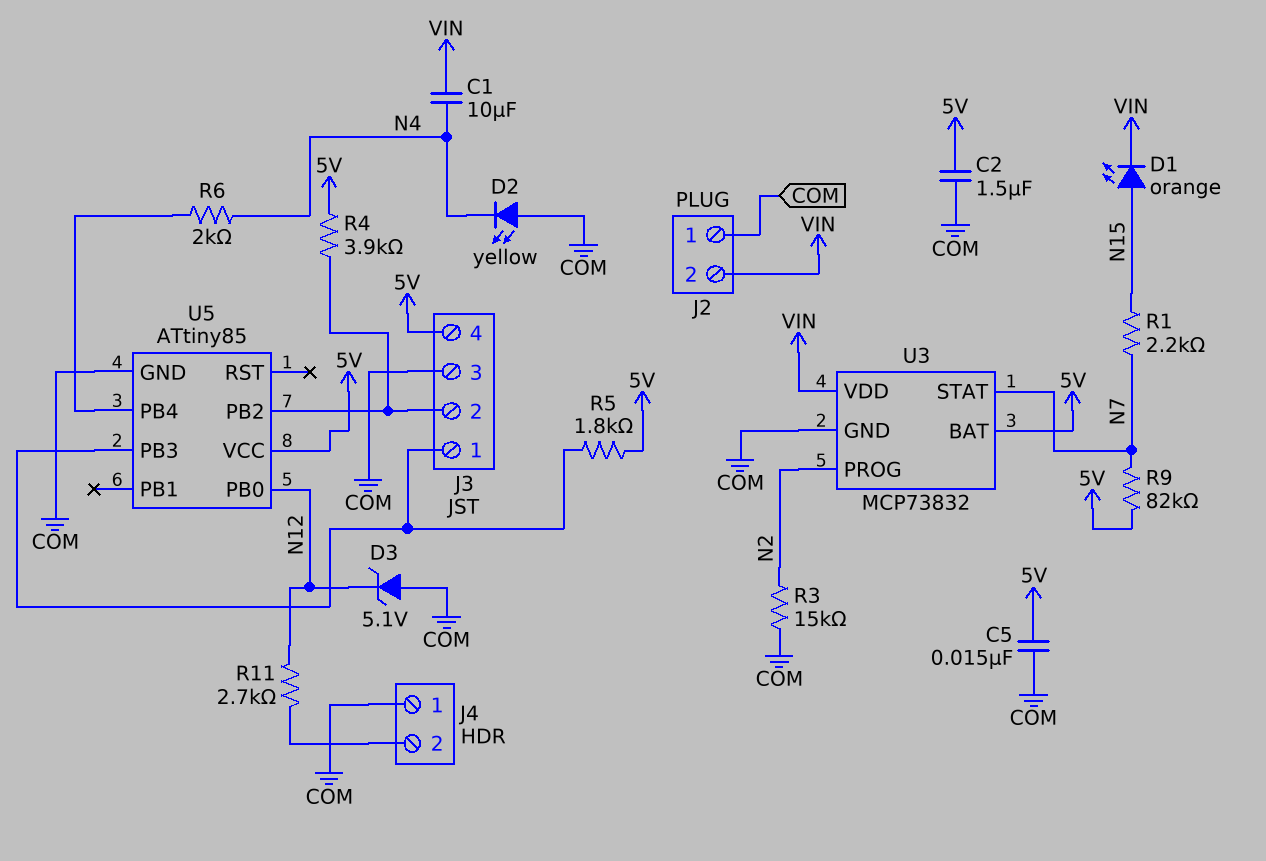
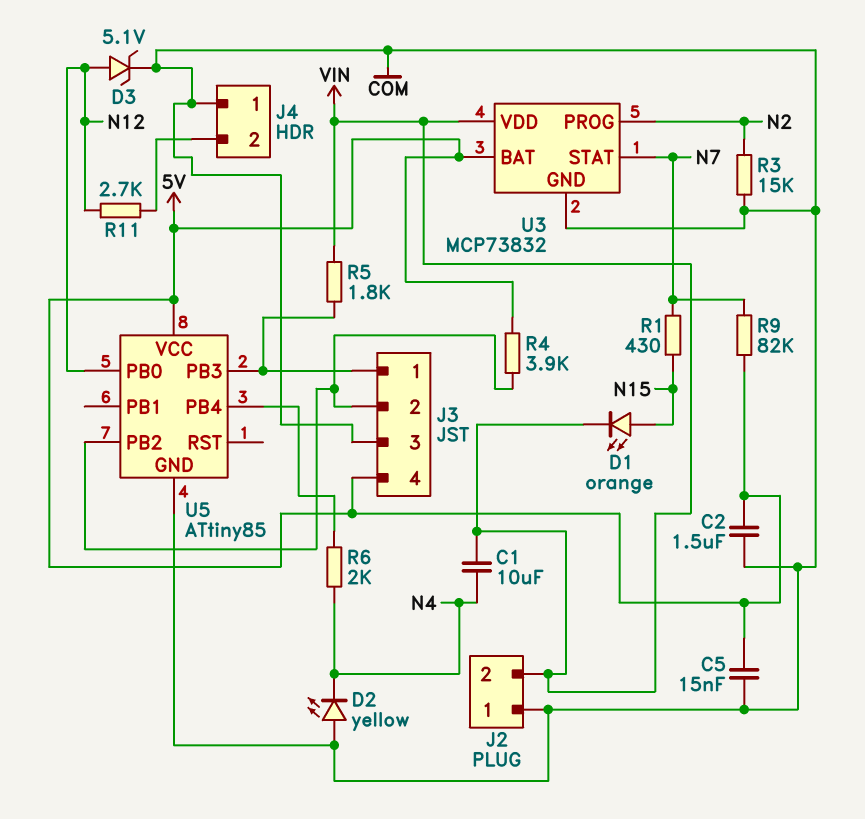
D3: zener 5.1V (A COM, K N12) -> zener 5.1V (A N12, K COM)
R1: 2.2k (N7, N15) -> 430 (N7, N15)
R5: 1.8k (5V, J3/1) -> 1.8k (J3/1, VIN)

